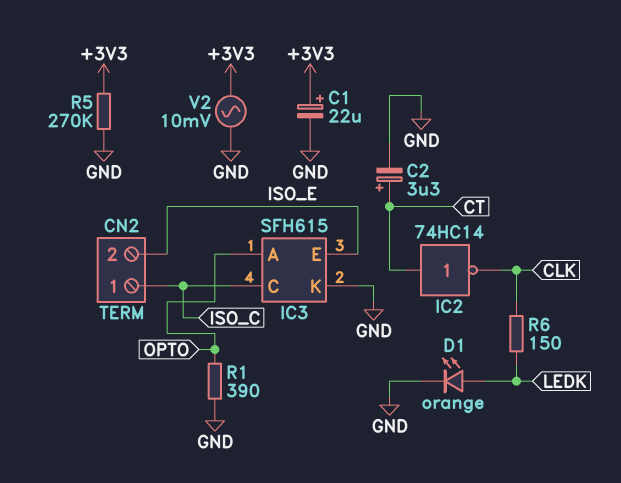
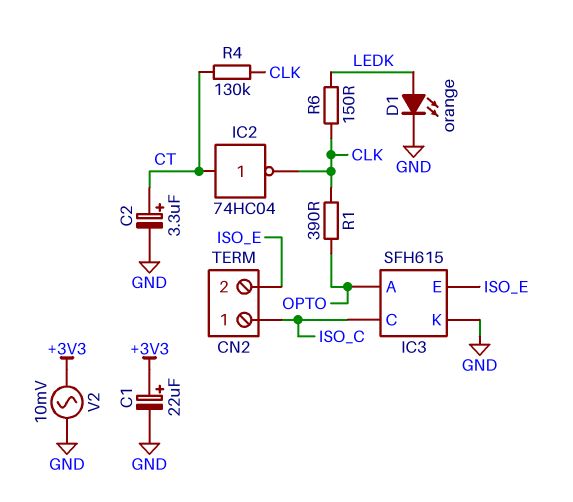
IC2: NOT 74HC14 (in CT, out CLK) -> NOT 74HC04 (in CT, out CLK)
R1: 390 (GND, OPTO) -> 390 (CLK, OPTO)
R4: none -> 130k (CLK, CT)
R5: 270k (+3V3, GND) -> none

